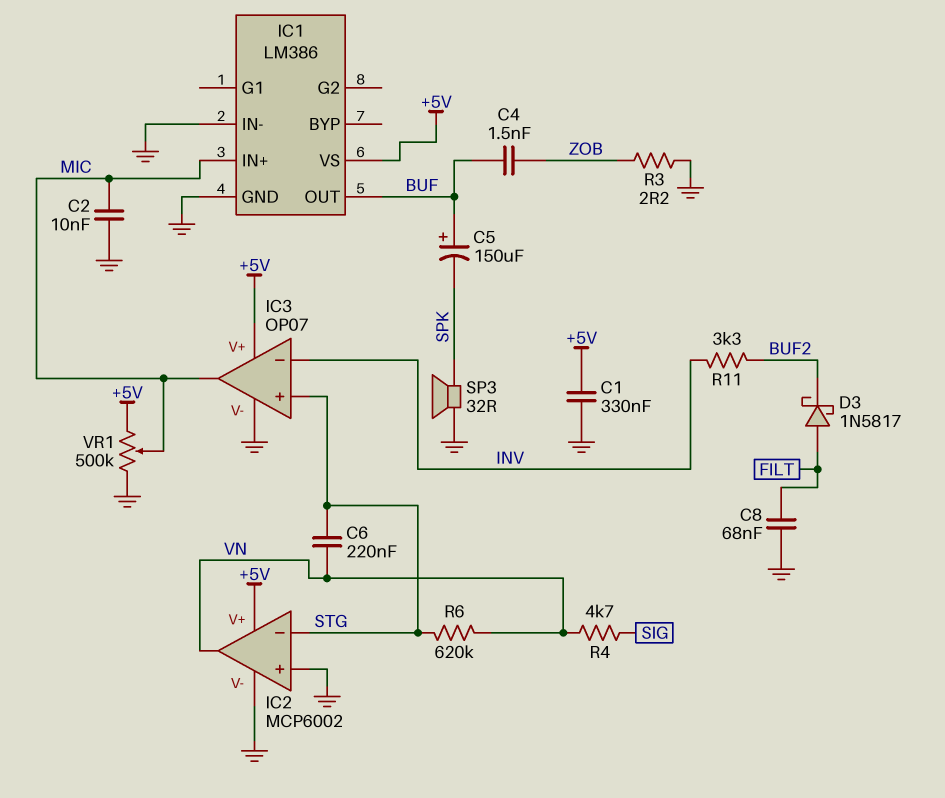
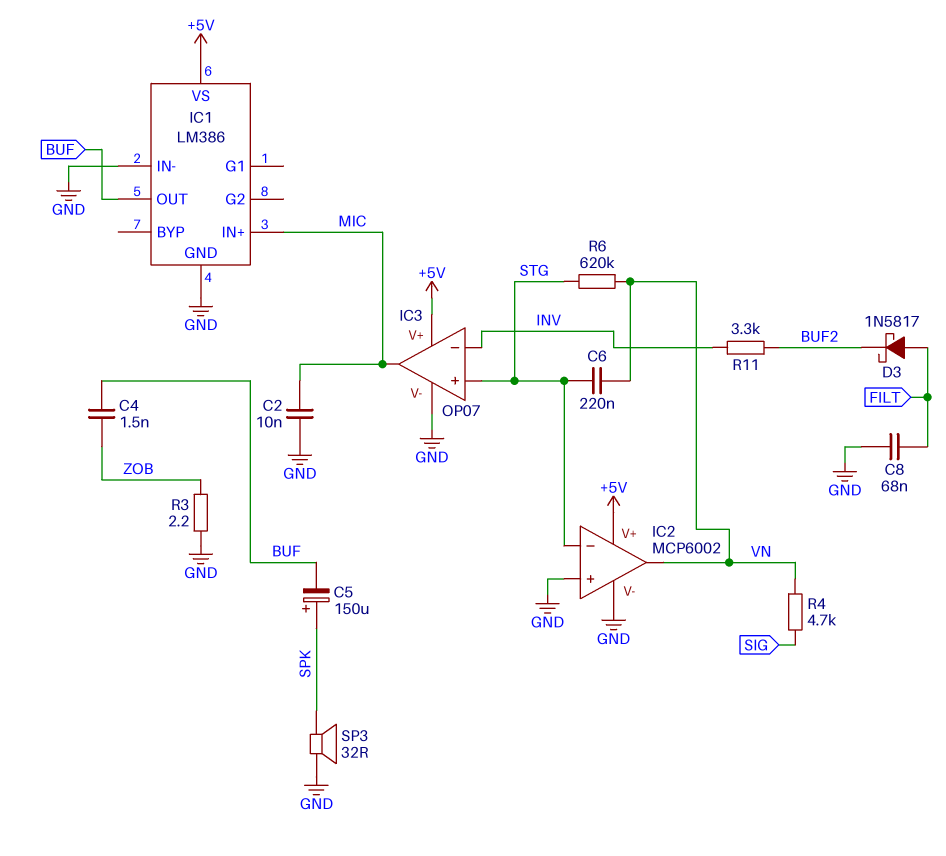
C1: 330nF (+5V, GND) -> none
C5: 150uF (plus BUF, minus SPK) -> 150uF (plus SPK, minus BUF)
VR1: 500k (+5V, GND, wiper MIC) -> none

